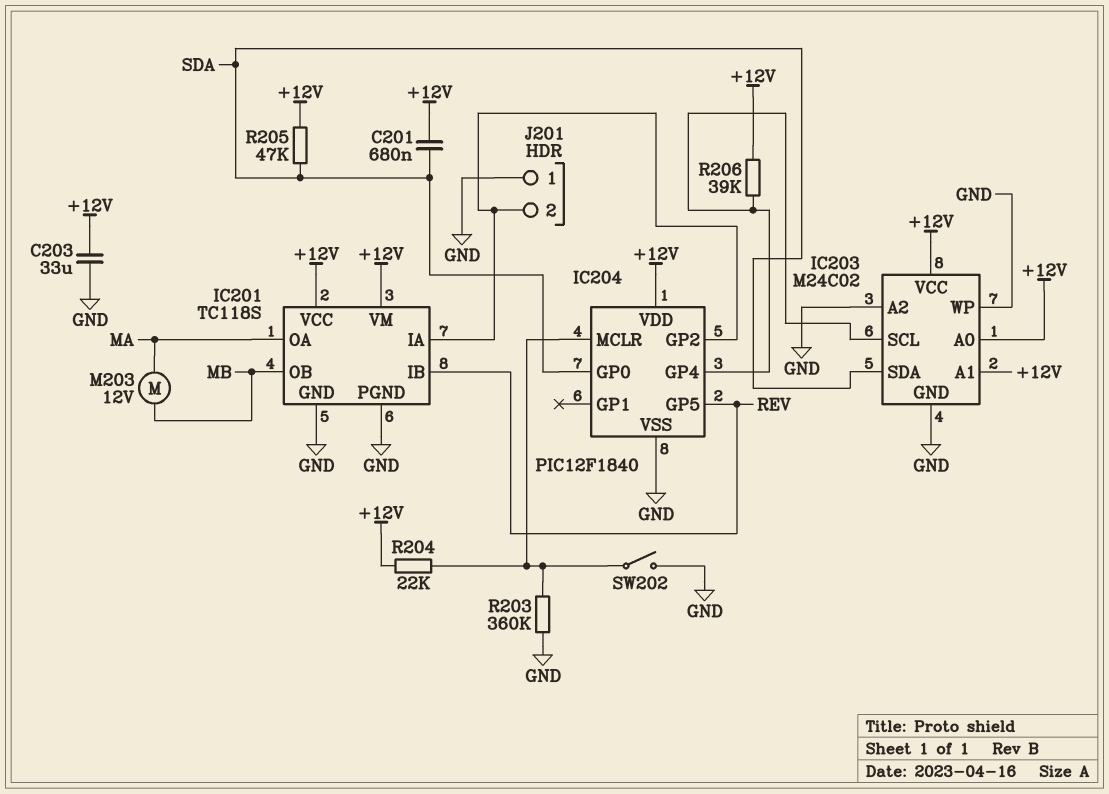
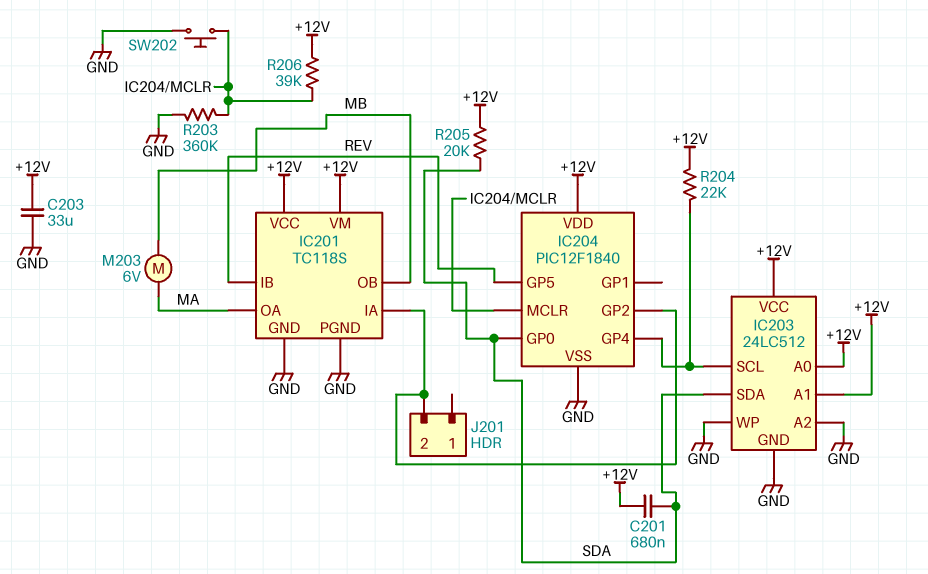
IC203: M24C02 -> 24LC512
J201 pin 1: GND -> none
M203: motor 12V (MA, MB) -> motor 6V (MA, MB)
R204: 22k (+12V, IC204/MCLR) -> 22k (+12V, IC203/SCL)
R205: 47k (+12V, SDA) -> 20k (+12V, SDA)
R206: 39k (+12V, IC203/SCL) -> 39k (+12V, IC204/MCLR)
SW202: switch (GND, IC204/MCLR) -> button (GND, IC204/MCLR)

